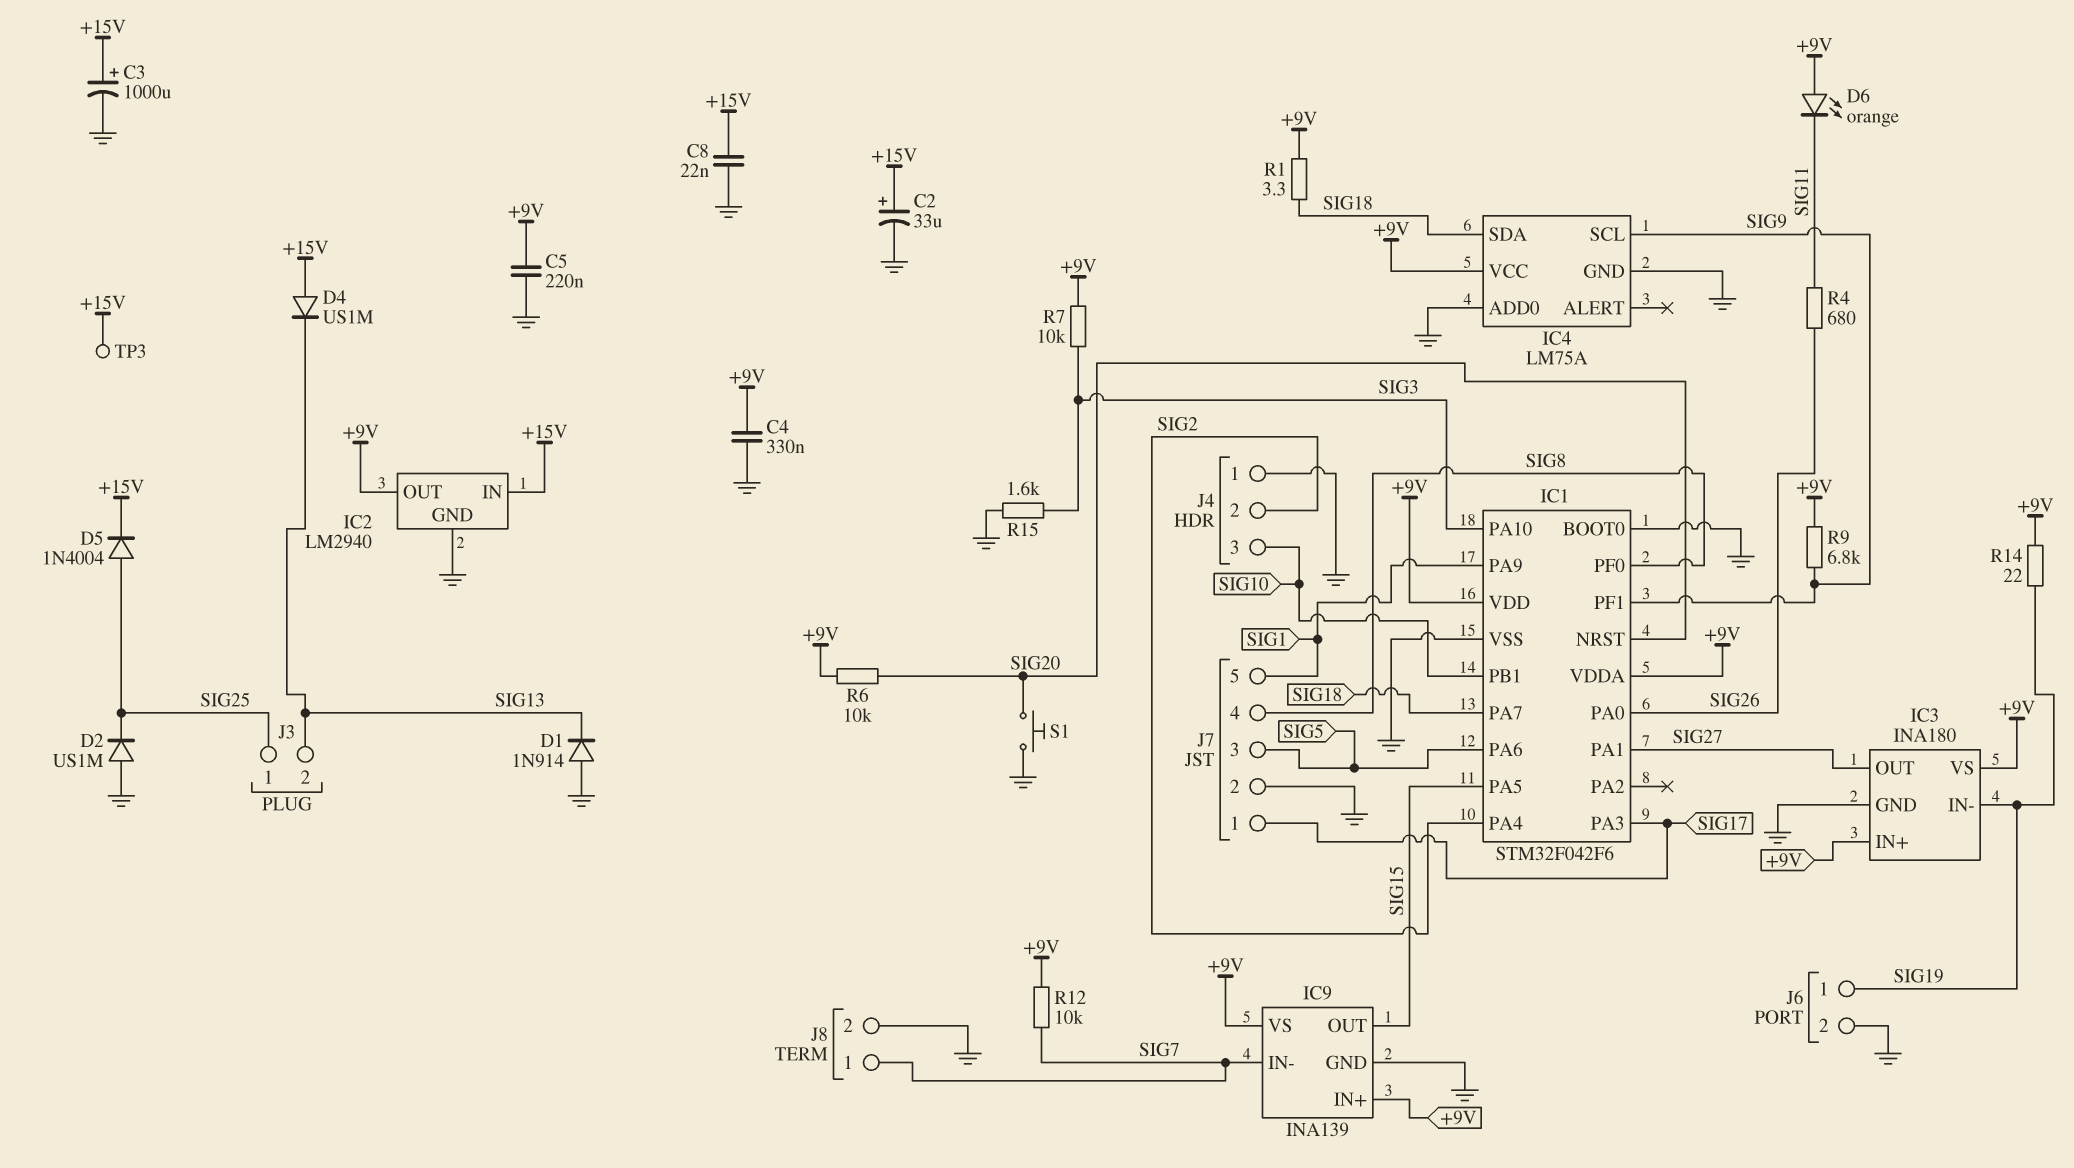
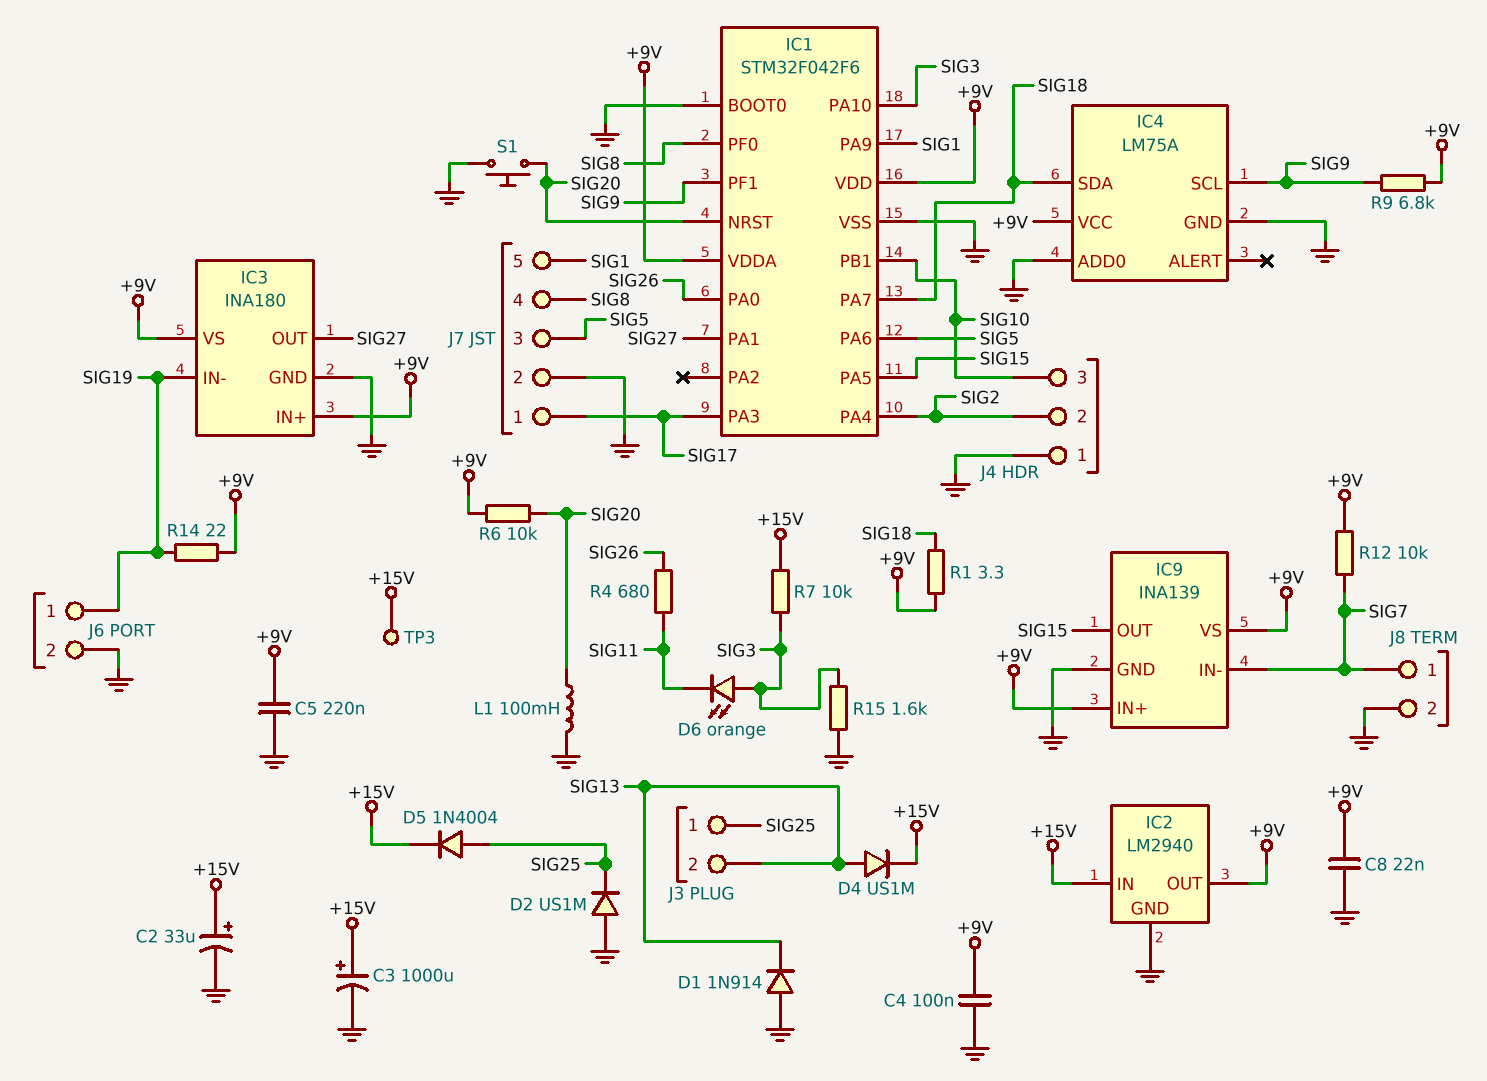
C4: 330nF (+9V, GND) -> 100nF (+9V, GND)
C8: 22nF (+15V, GND) -> 22nF (+9V, GND)
D4: diode US1M (A +15V, K SIG13) -> diode US1M (A SIG13, K +15V)
D6: LED orange (A +9V, K SIG11) -> LED orange (A SIG3, K SIG11)
L1: none -> 100mH (GND, SIG20)
R7: 10k (+9V, SIG3) -> 10k (+15V, SIG3)

